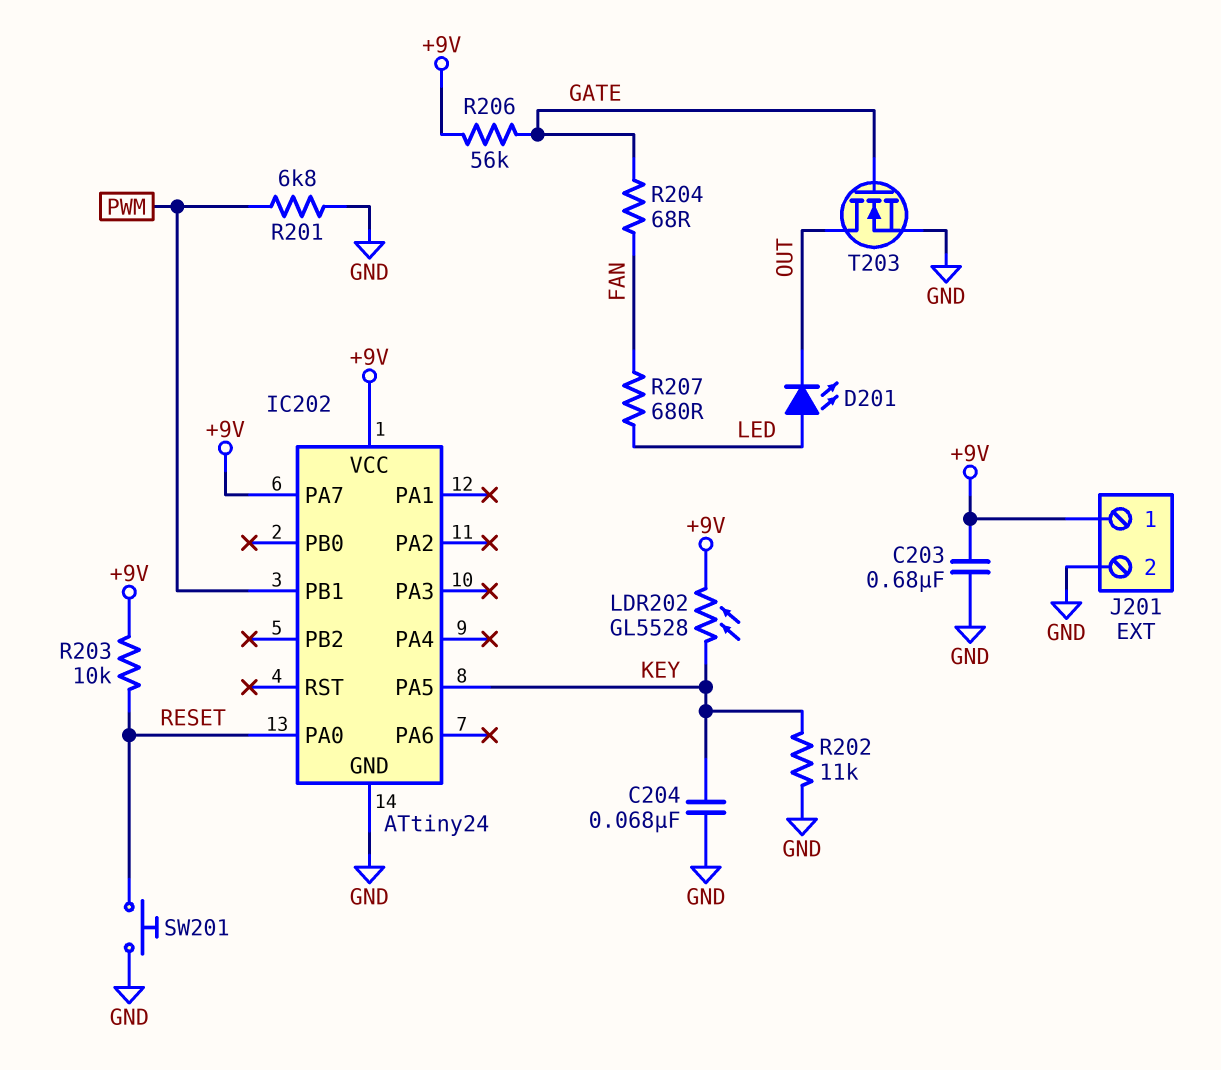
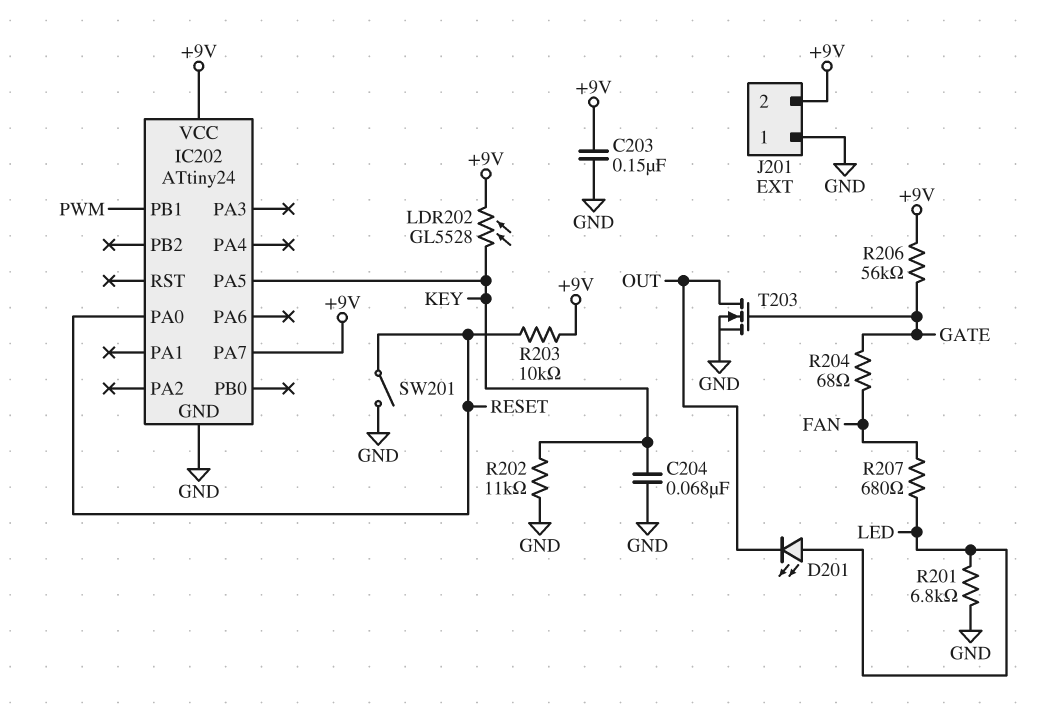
C203: 680nF (+9V, GND) -> 150nF (+9V, GND)
J201 pin 1: +9V -> GND
J201 pin 2: GND -> +9V
R201: 6.8k (GND, PWM) -> 6.8k (GND, LED)
SW201: button (GND, RESET) -> switch (GND, RESET)

